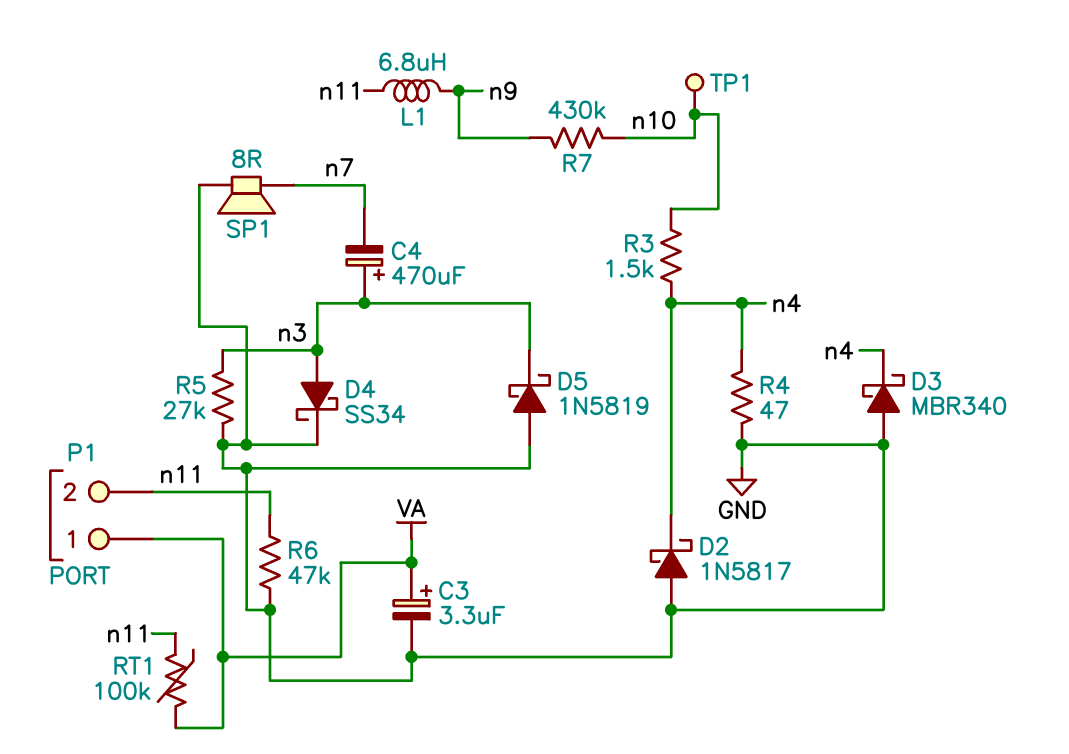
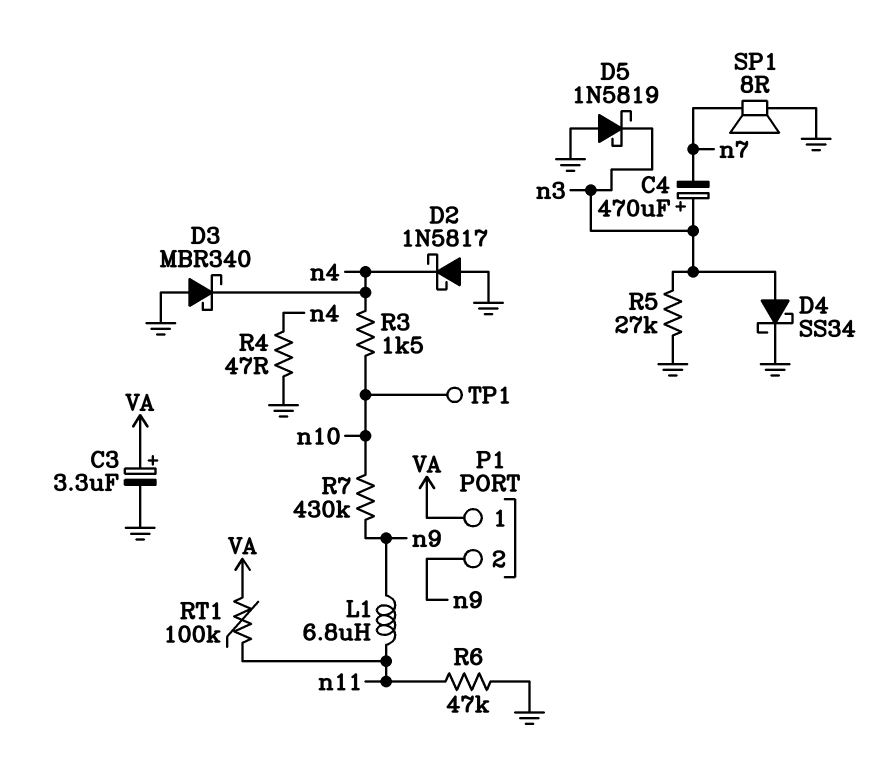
P1 pin 2: n11 -> n9

